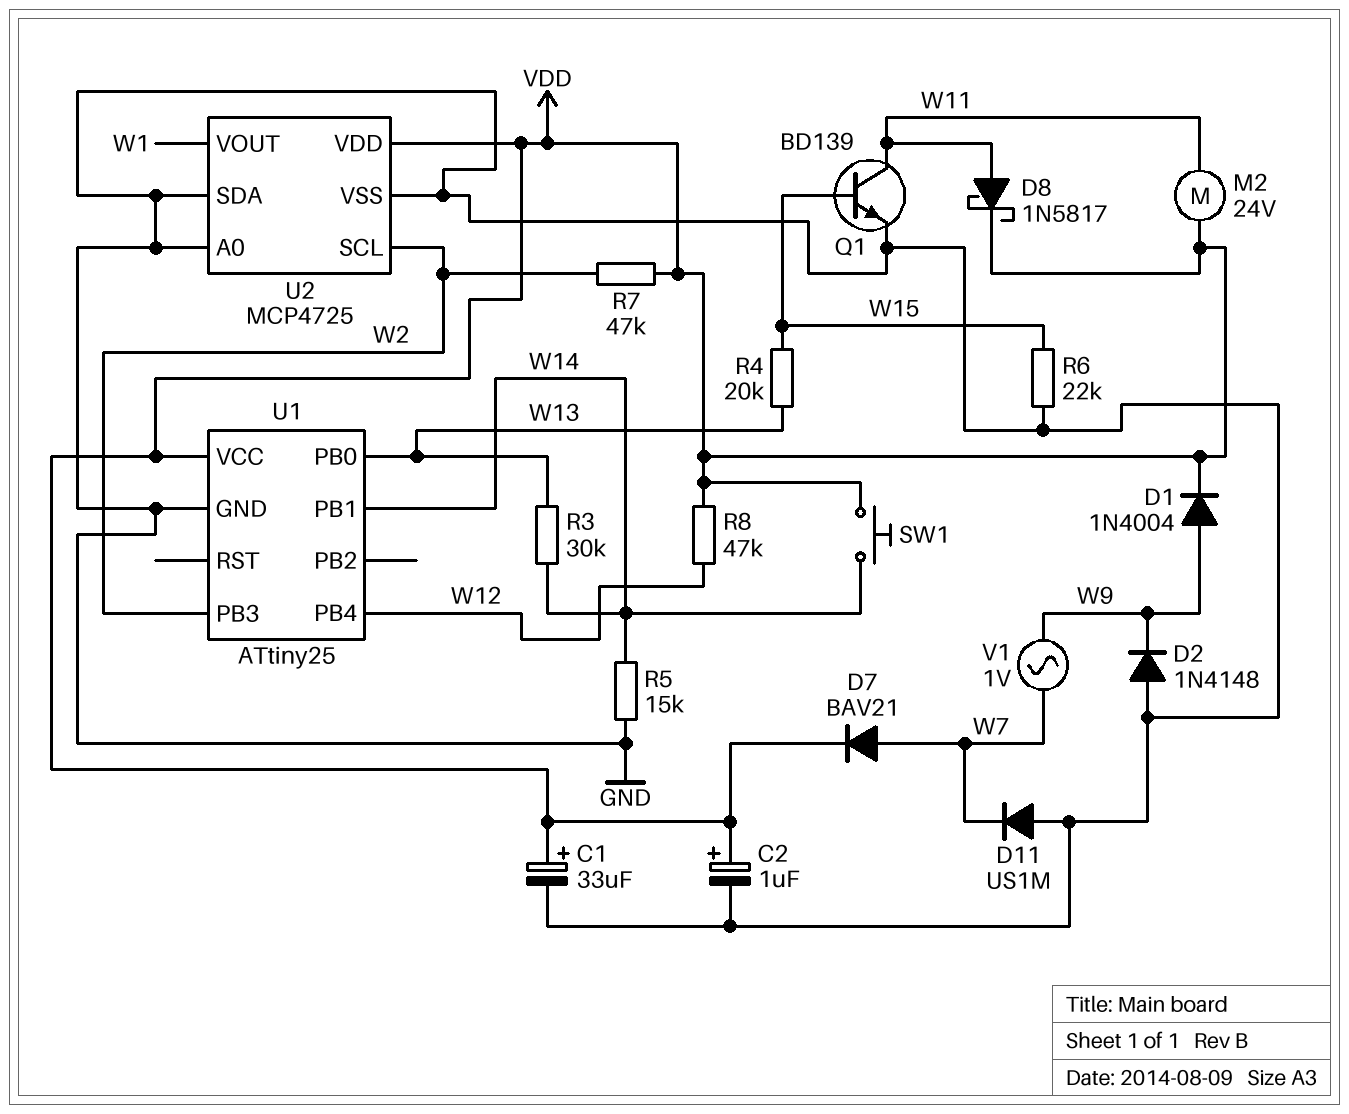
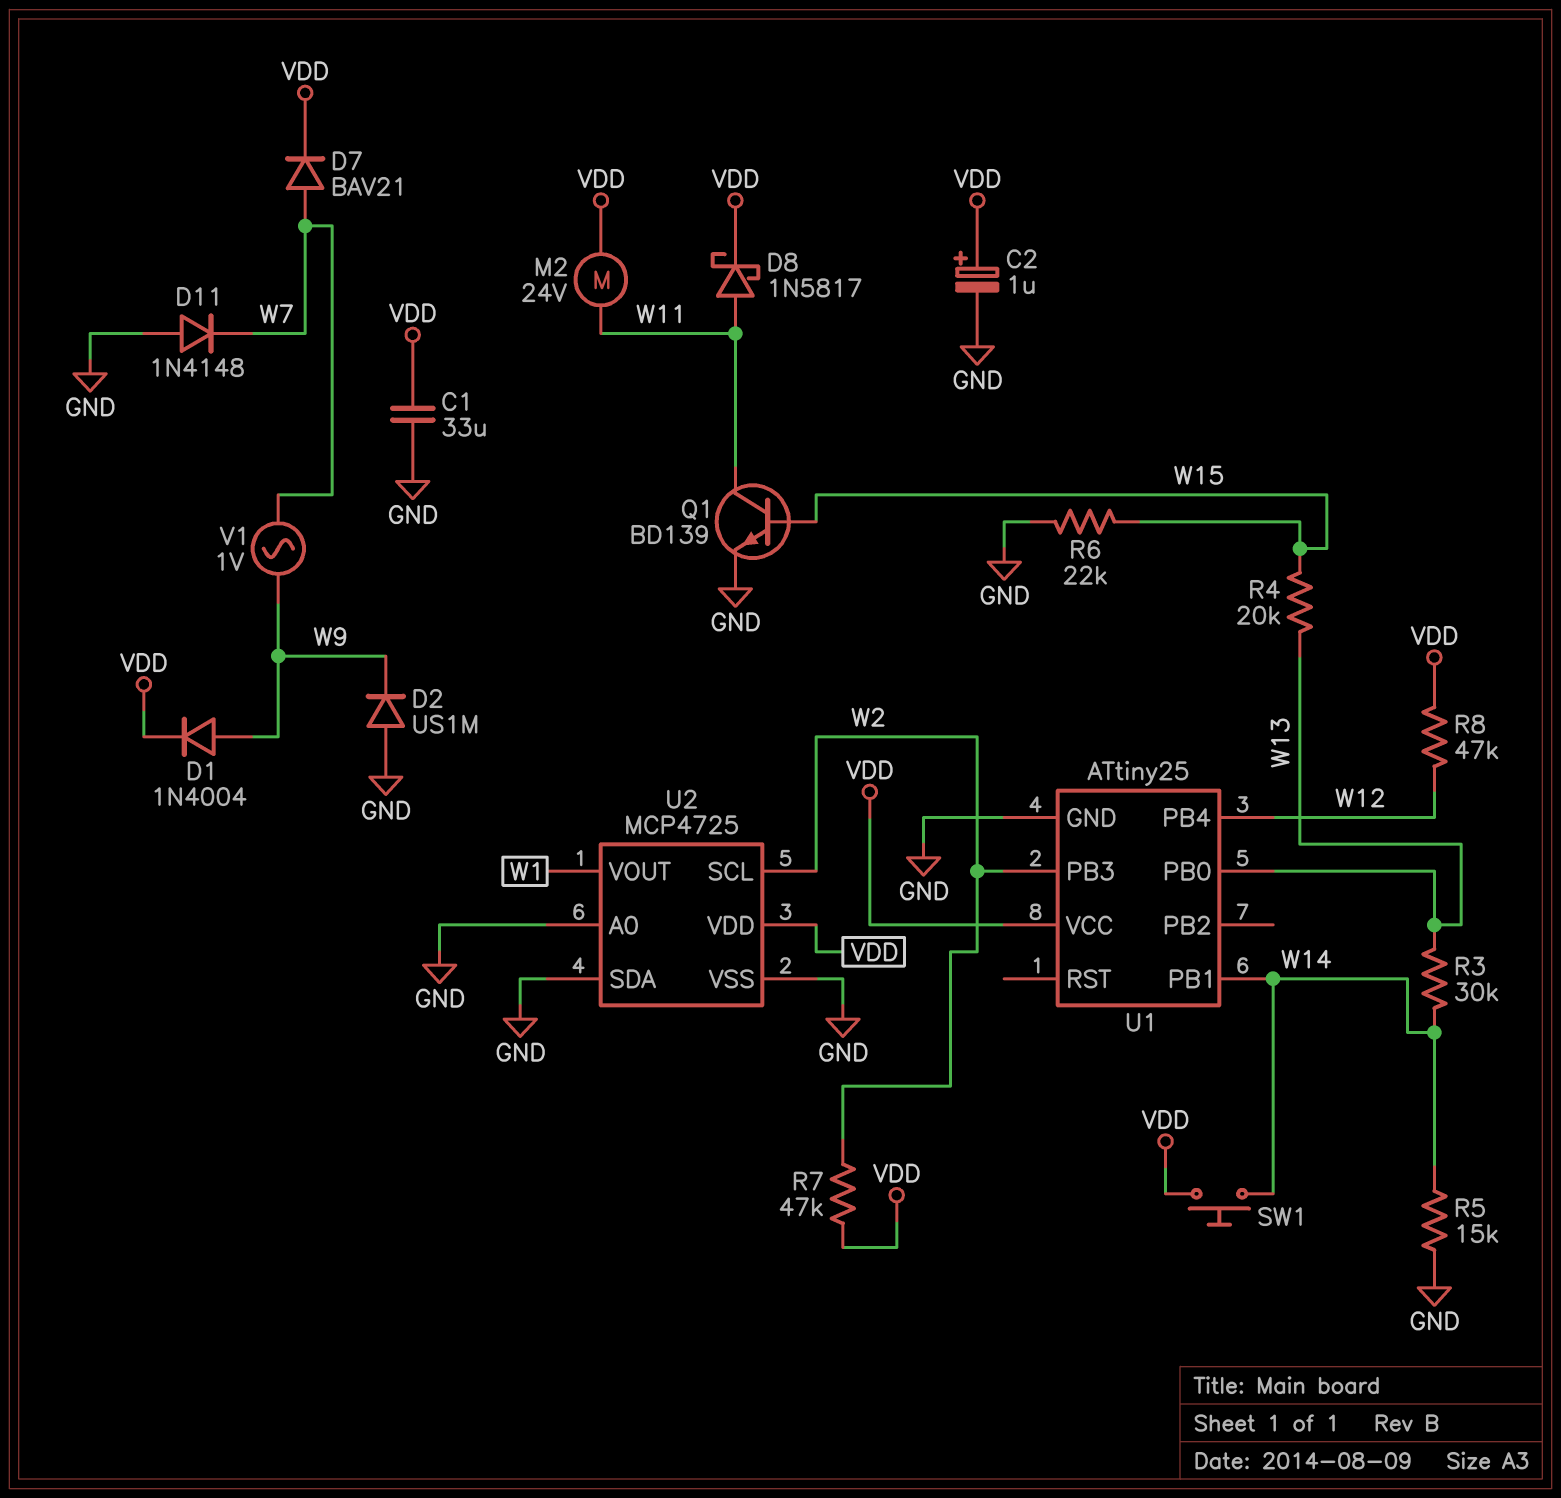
C1: 33uF (plus VDD, minus GND) -> 33uF (GND, VDD)
D2: diode 1N4148 (A GND, K W9) -> diode US1M (A GND, K W9)
D11: diode US1M (A GND, K W7) -> diode 1N4148 (A GND, K W7)

